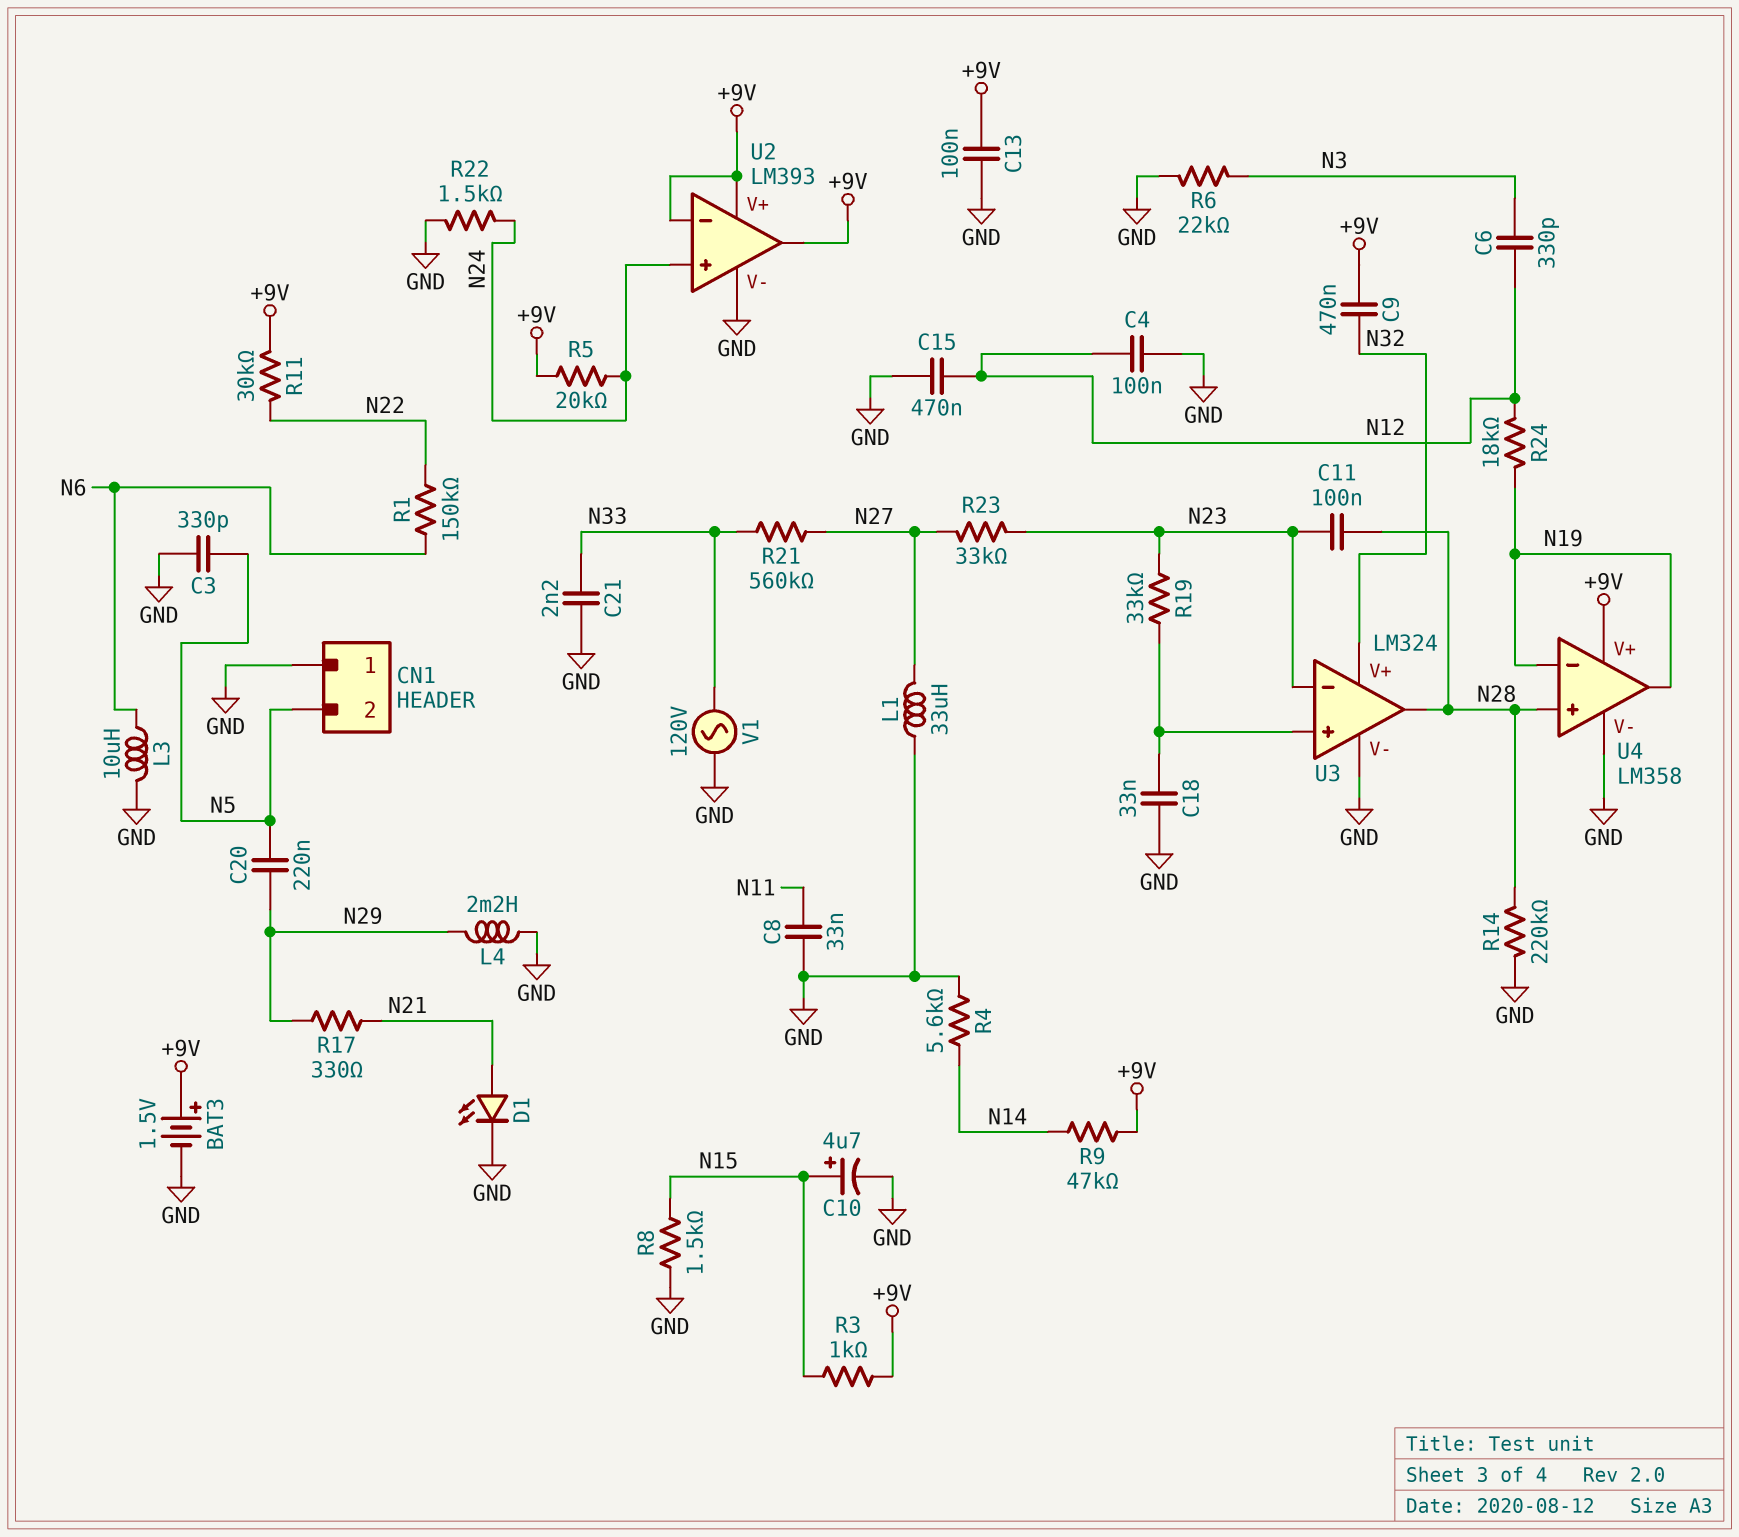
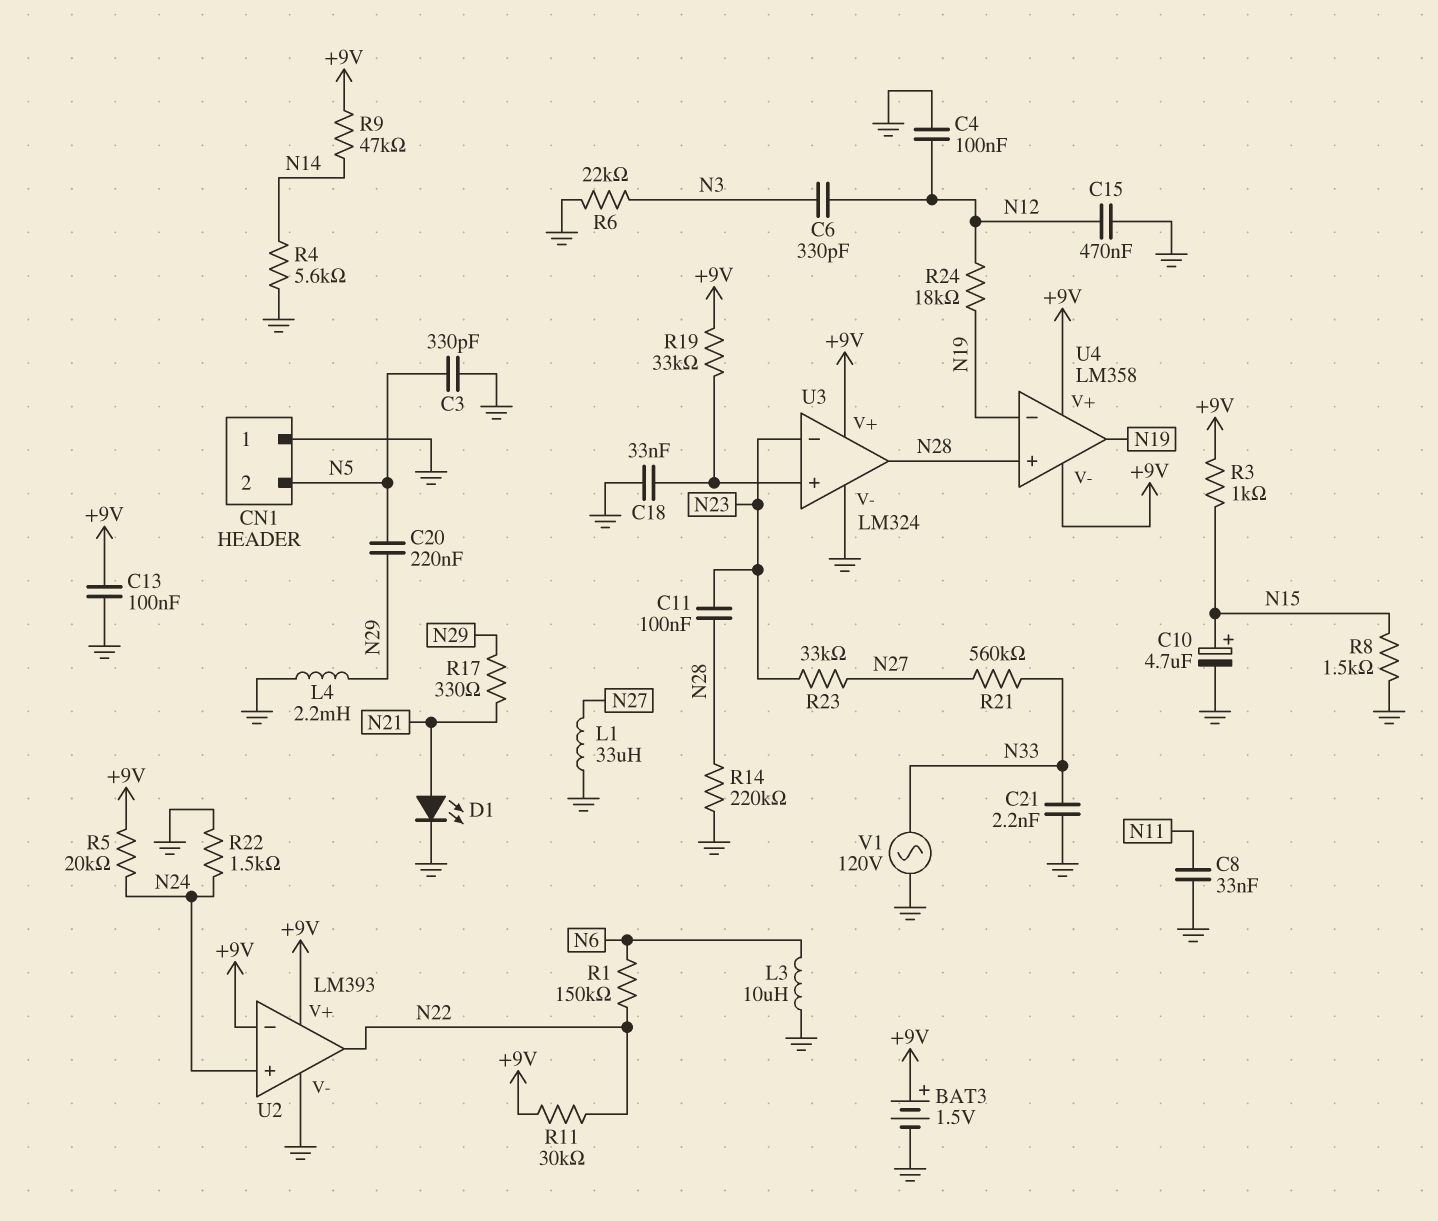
C9: 470nF (+9V, N32) -> none
R19: 33k (N23, U3/in+) -> 33k (+9V, U3/in+)
U2 pin out: +9V -> N22
U3 pin V+: N32 -> +9V
U4 pin V-: GND -> +9V

